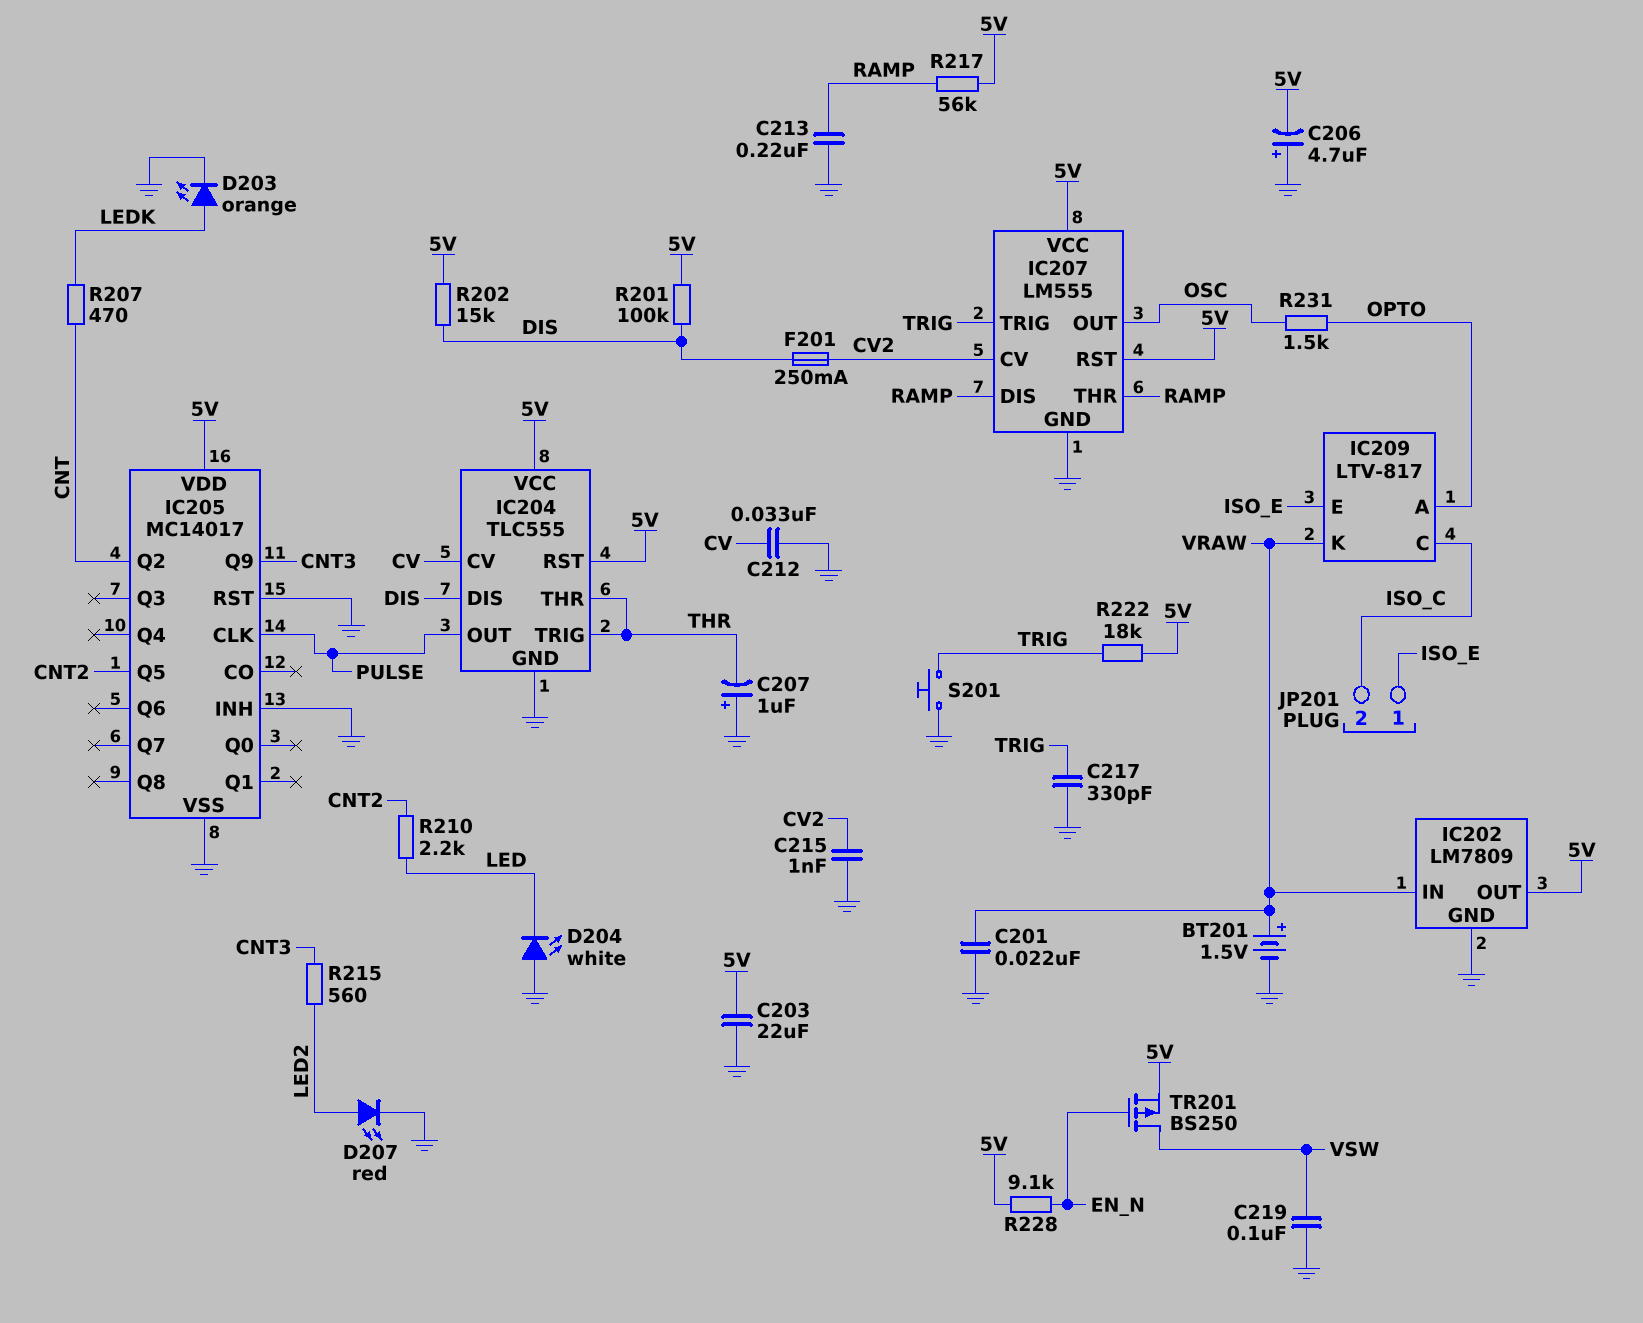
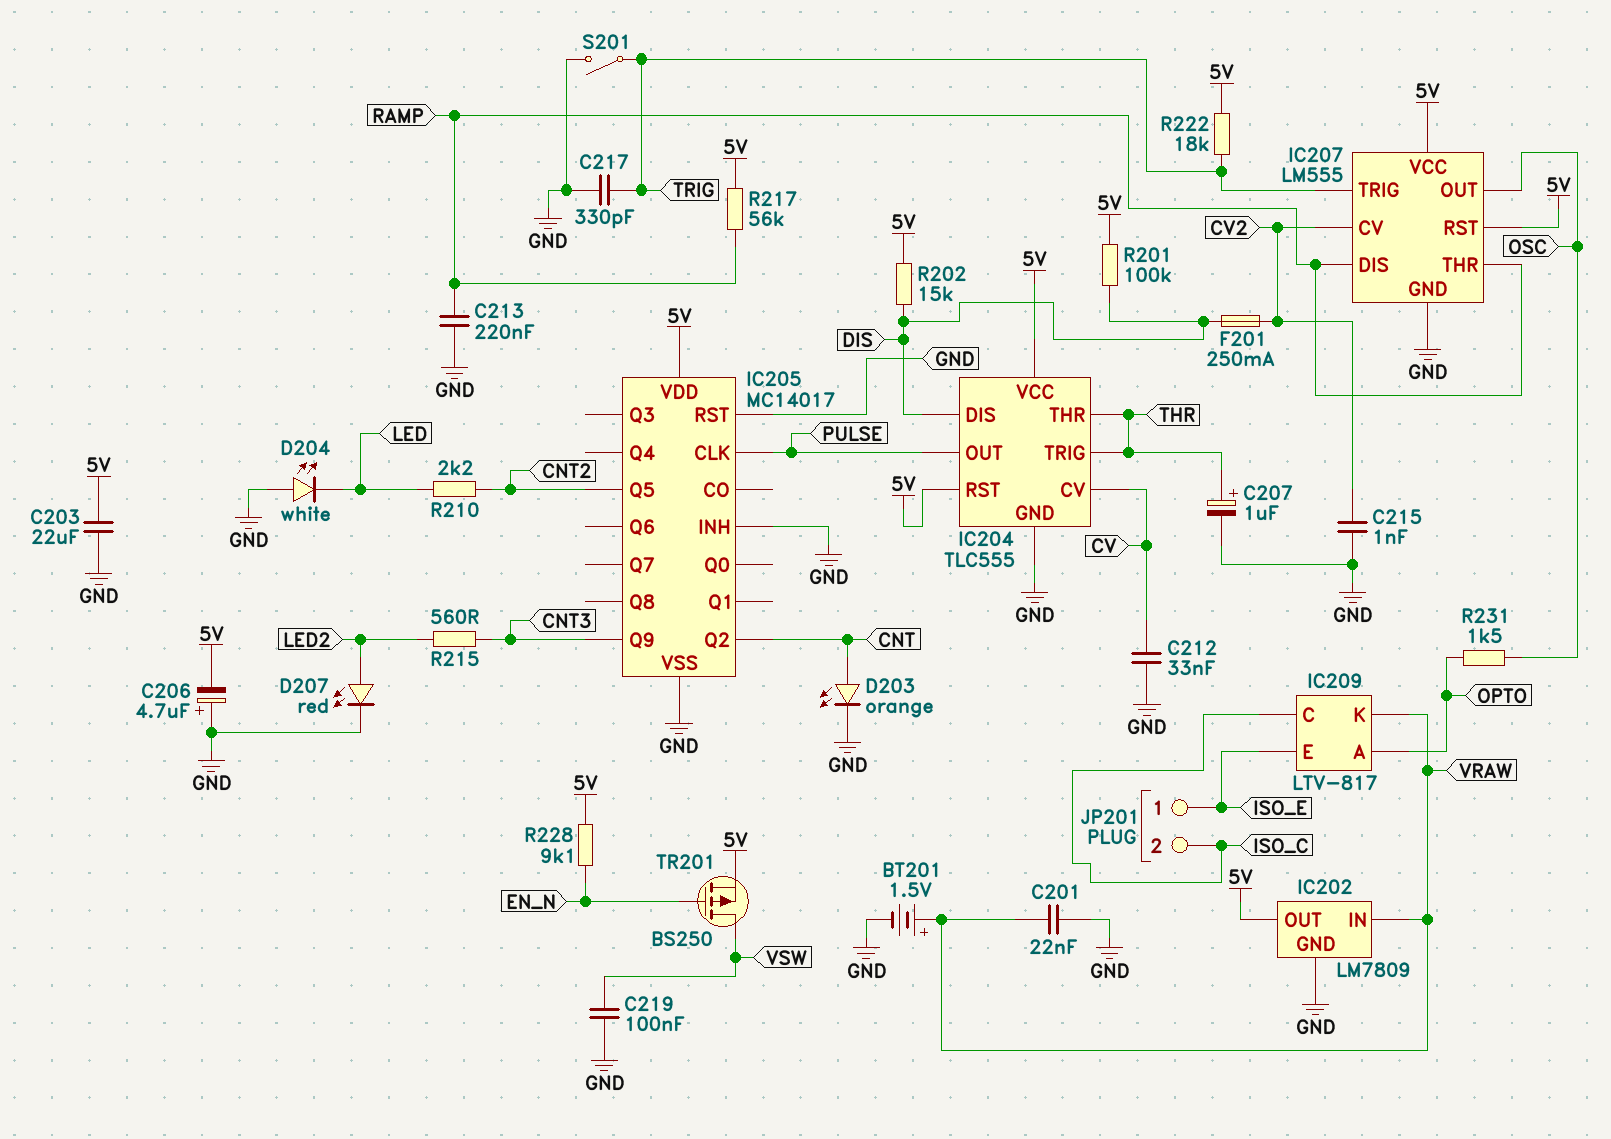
C207: 1uF (plus GND, minus THR) -> 1uF (plus THR, minus GND)
D203: LED orange (A LEDK, K GND) -> LED orange (A CNT, K GND)
R207: 470 (CNT, LEDK) -> none
S201: button (GND, TRIG) -> switch (GND, TRIG)

